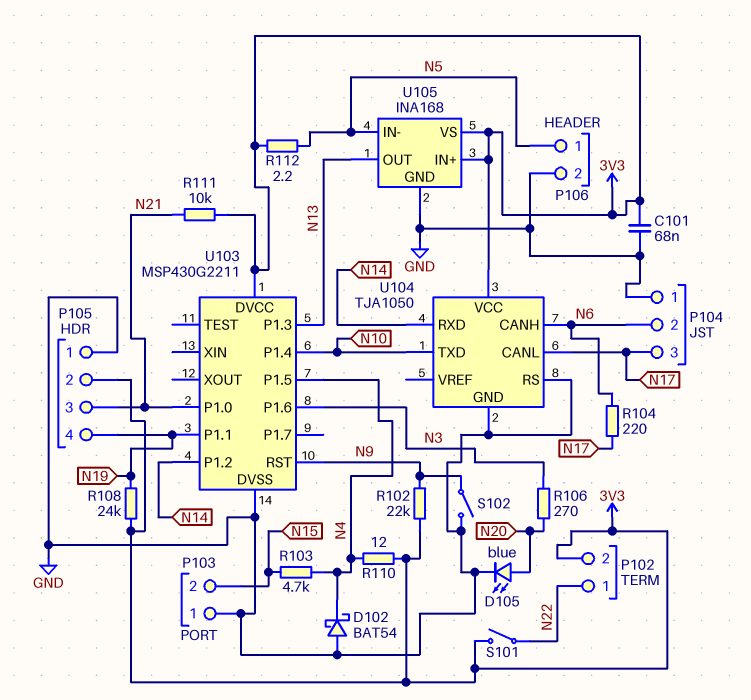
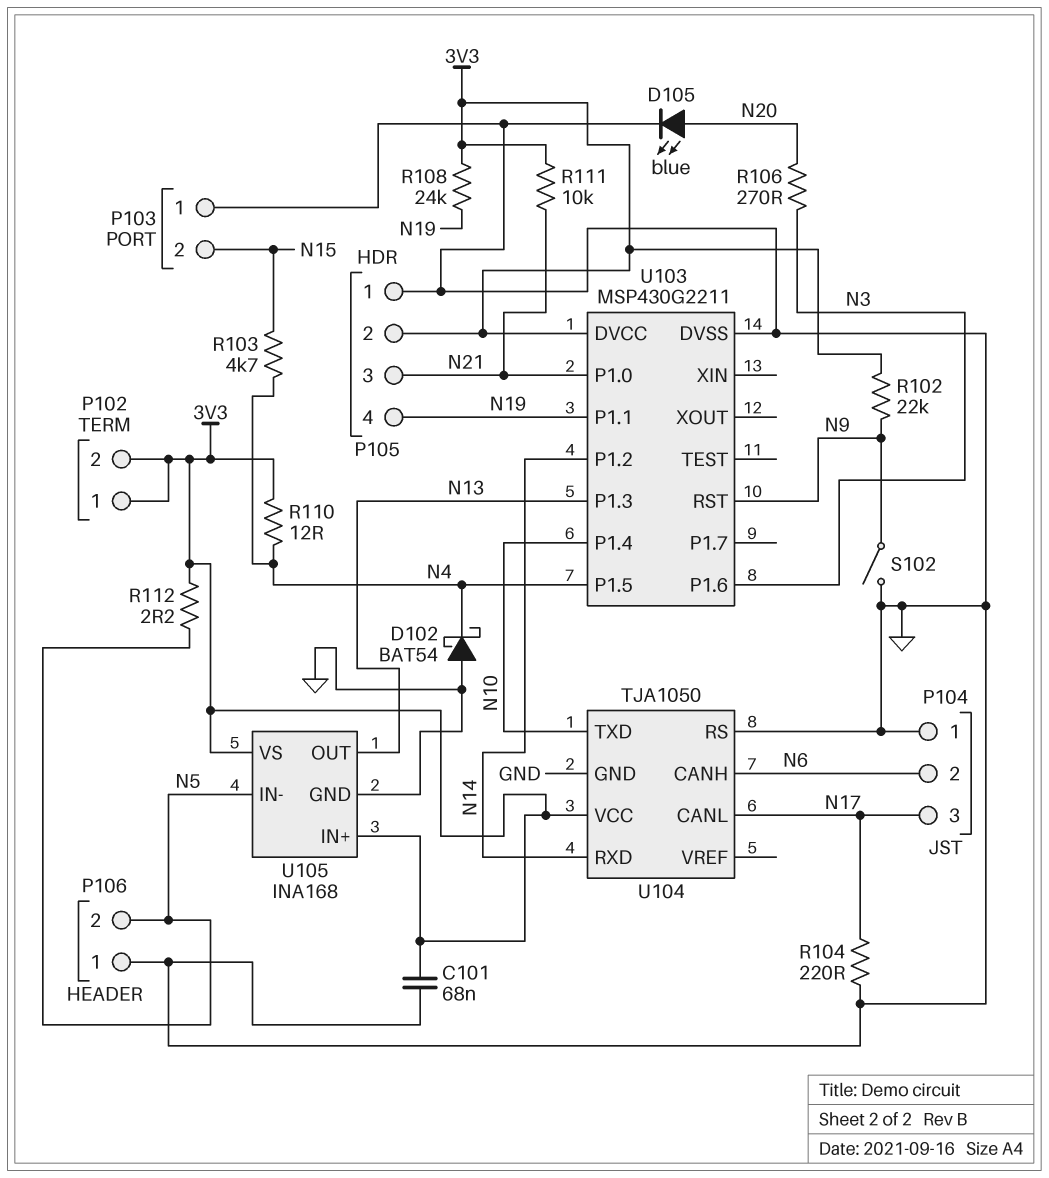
P102 pin 1: N22 -> 3V3
P106 pin 1: N5 -> GND
P106 pin 2: GND -> N5
R104: 220 (N6, N17) -> 220 (GND, N17)
S101: switch (3V3, N22) -> none

